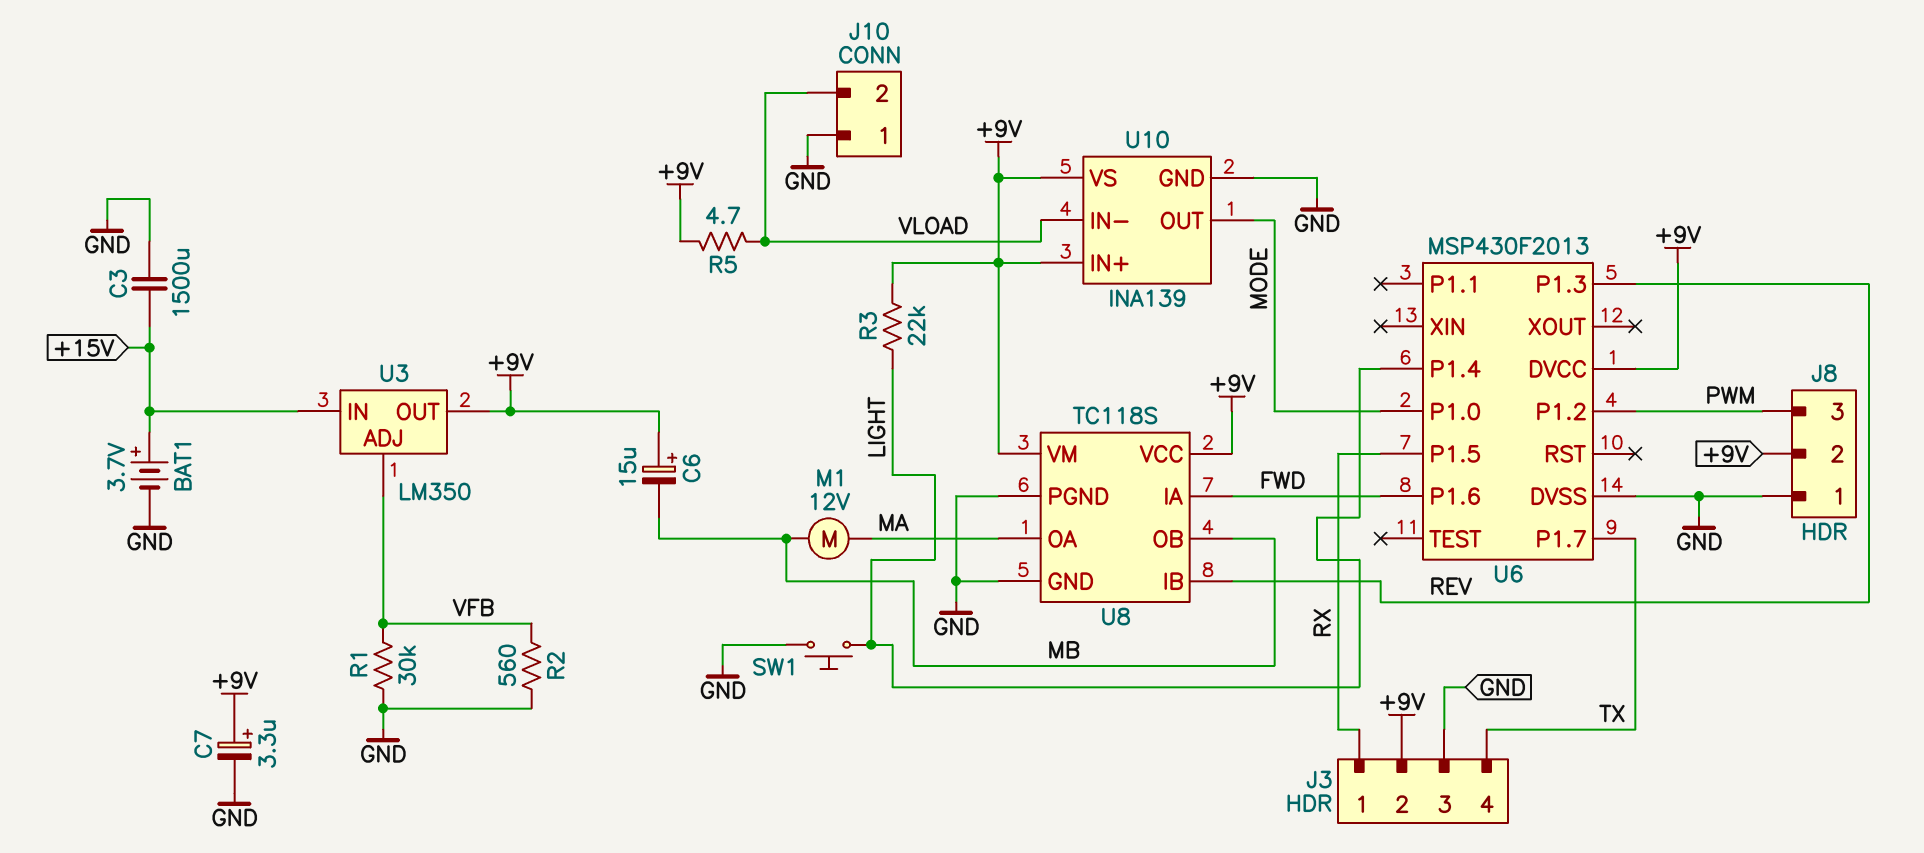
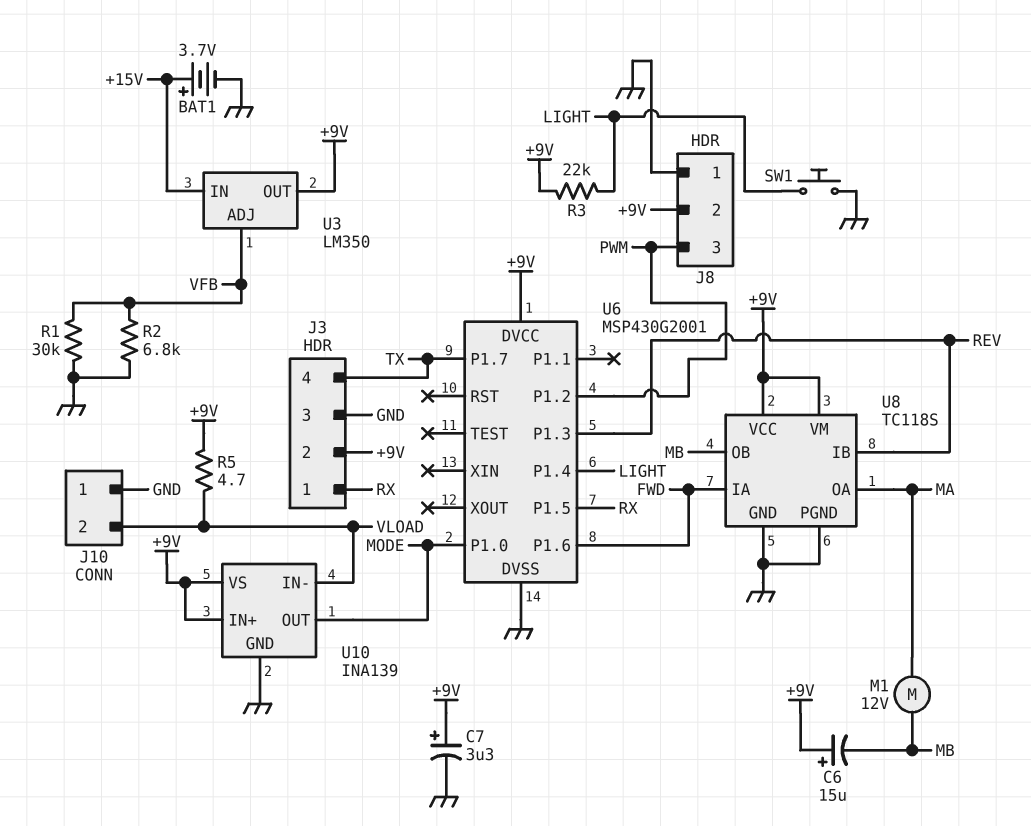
C3: 1500uF (+15V, GND) -> none
R2: 560 (GND, VFB) -> 6.8k (GND, VFB)
U6: MSP430F2013 -> MSP430G2001

